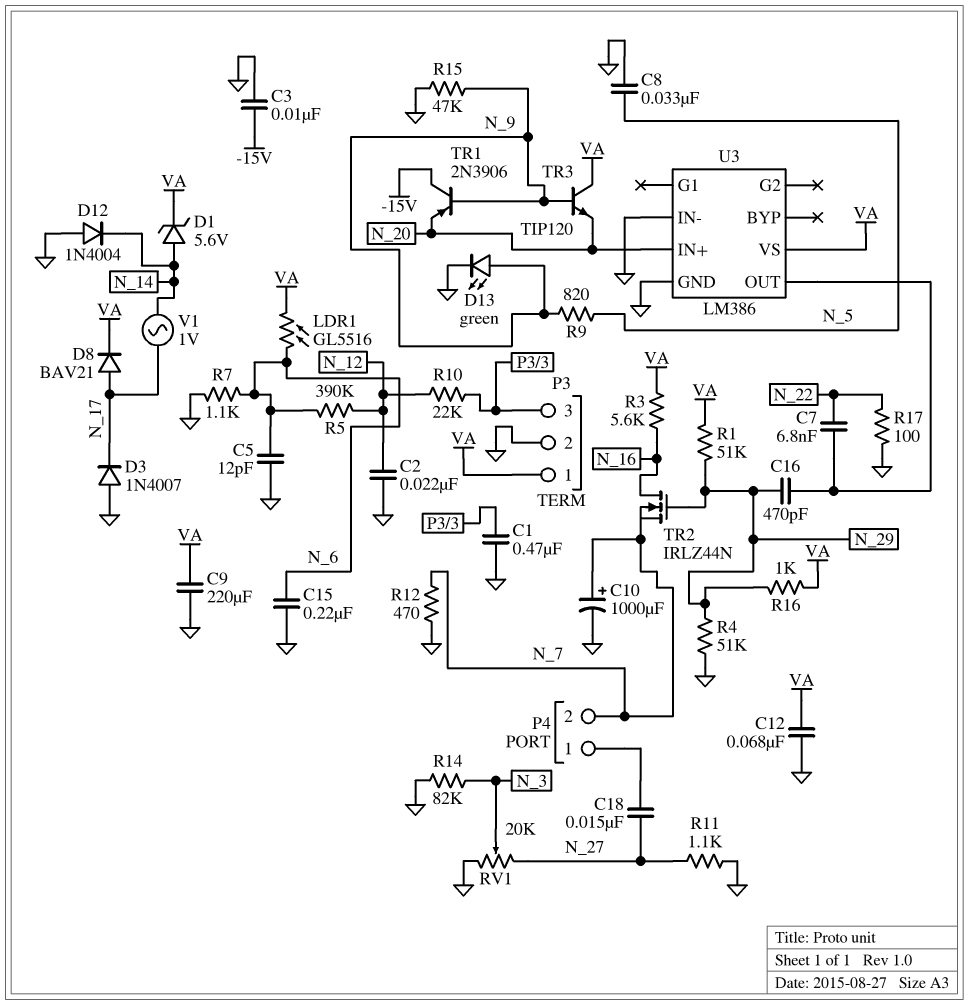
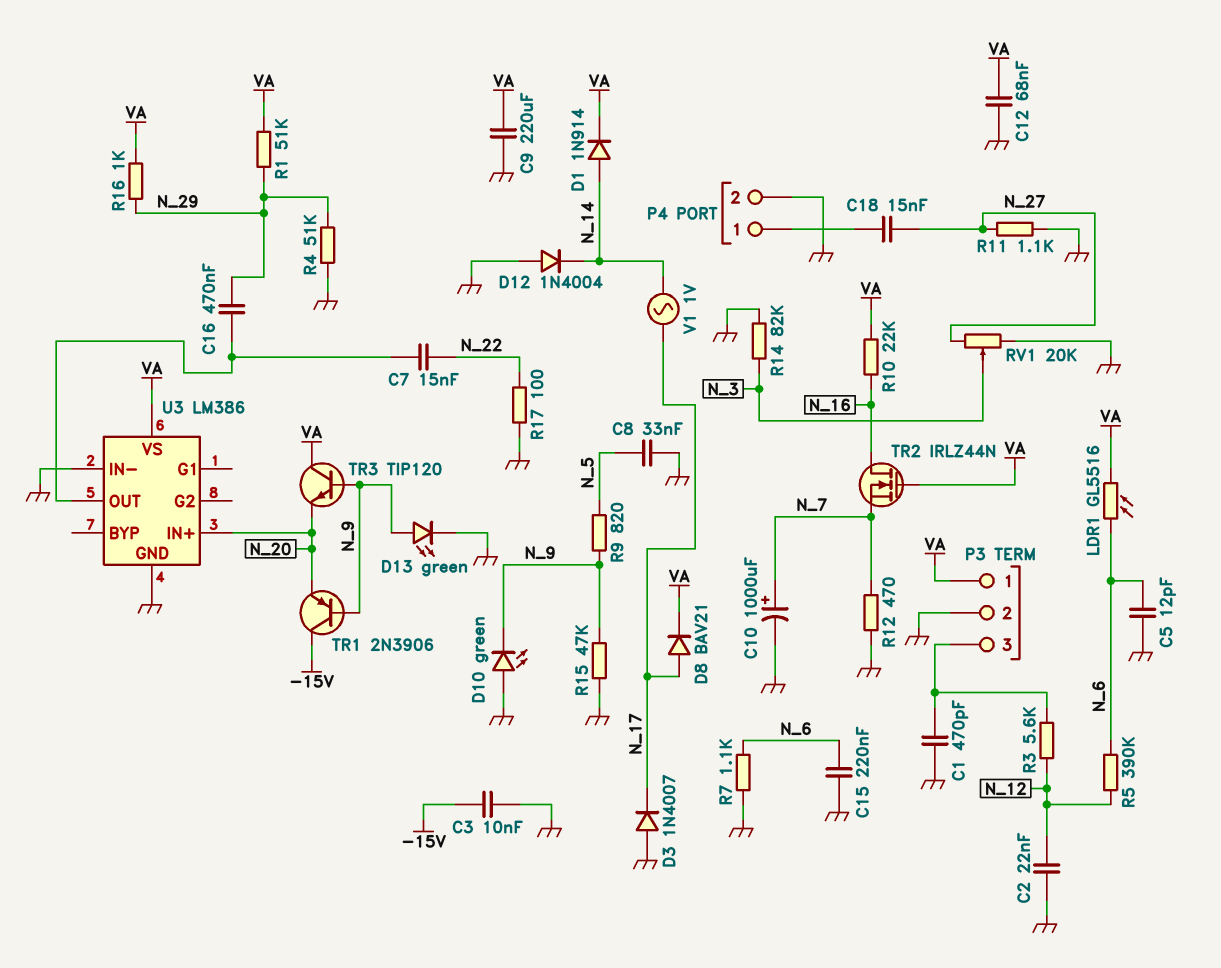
C1: 470nF (GND, P3/3) -> 470pF (GND, P3/3)
C7: 6.8nF (N_22, U3/OUT) -> 15nF (N_22, U3/OUT)
C16: 470pF (N_29, U3/OUT) -> 470nF (N_29, U3/OUT)
D1: zener 5.6V (A N_14, K VA) -> diode 1N914 (A N_14, K VA)
D10: none -> LED green (A GND, K N_9)
P4 pin 2: N_7 -> GND
R3: 5.6k (N_16, VA) -> 5.6k (N_12, P3/3)
R10: 22k (N_12, P3/3) -> 22k (N_16, VA)
TR2: NMOS IRLZ44N (G N_29, D N_16, S N_7) -> NMOS IRLZ44N (G VA, D N_16, S N_7)

